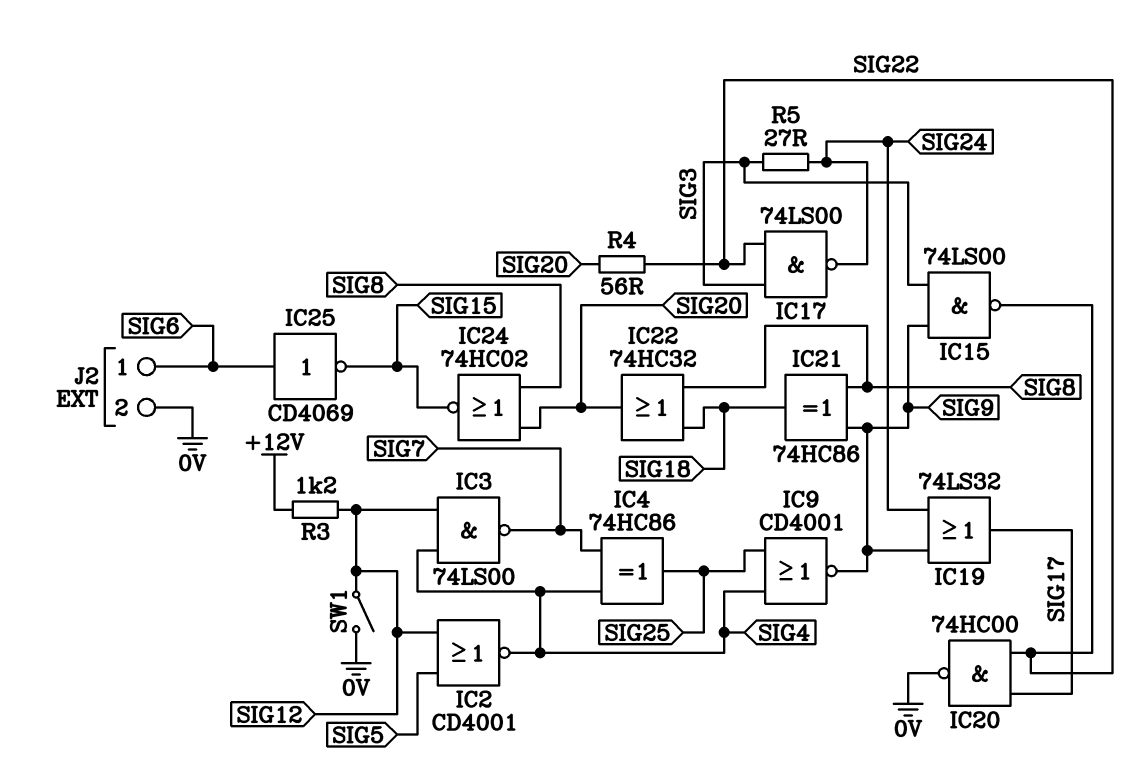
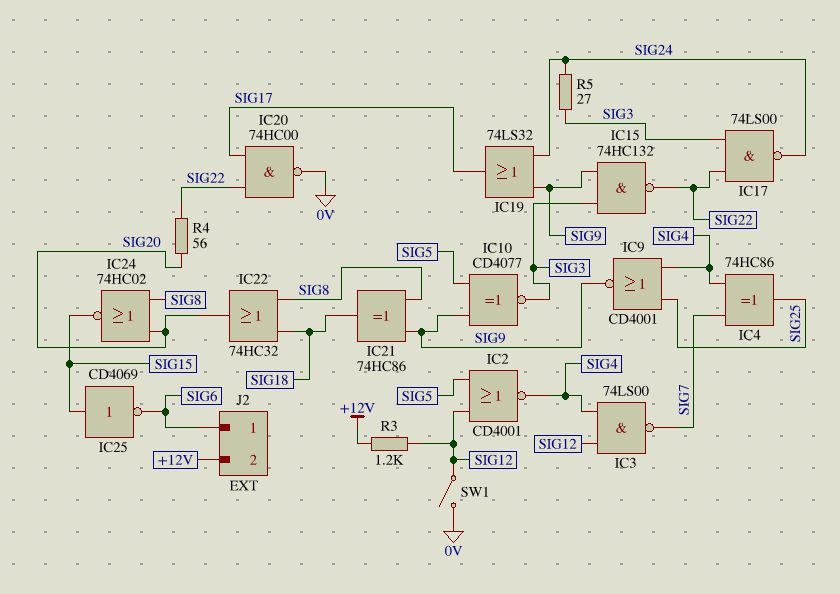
IC10: none -> XNOR CD4077 (in SIG5, in SIG9, out SIG3)
IC15: NAND 74LS00 (in SIG3, in SIG9, out SIG22) -> NAND 74HC132 (in SIG3, in SIG9, out SIG22)
IC25: NOT CD4069 (in SIG6, out SIG15) -> NOT CD4069 (in SIG15, out SIG6)
J2 pin 2: 0V -> +12V

